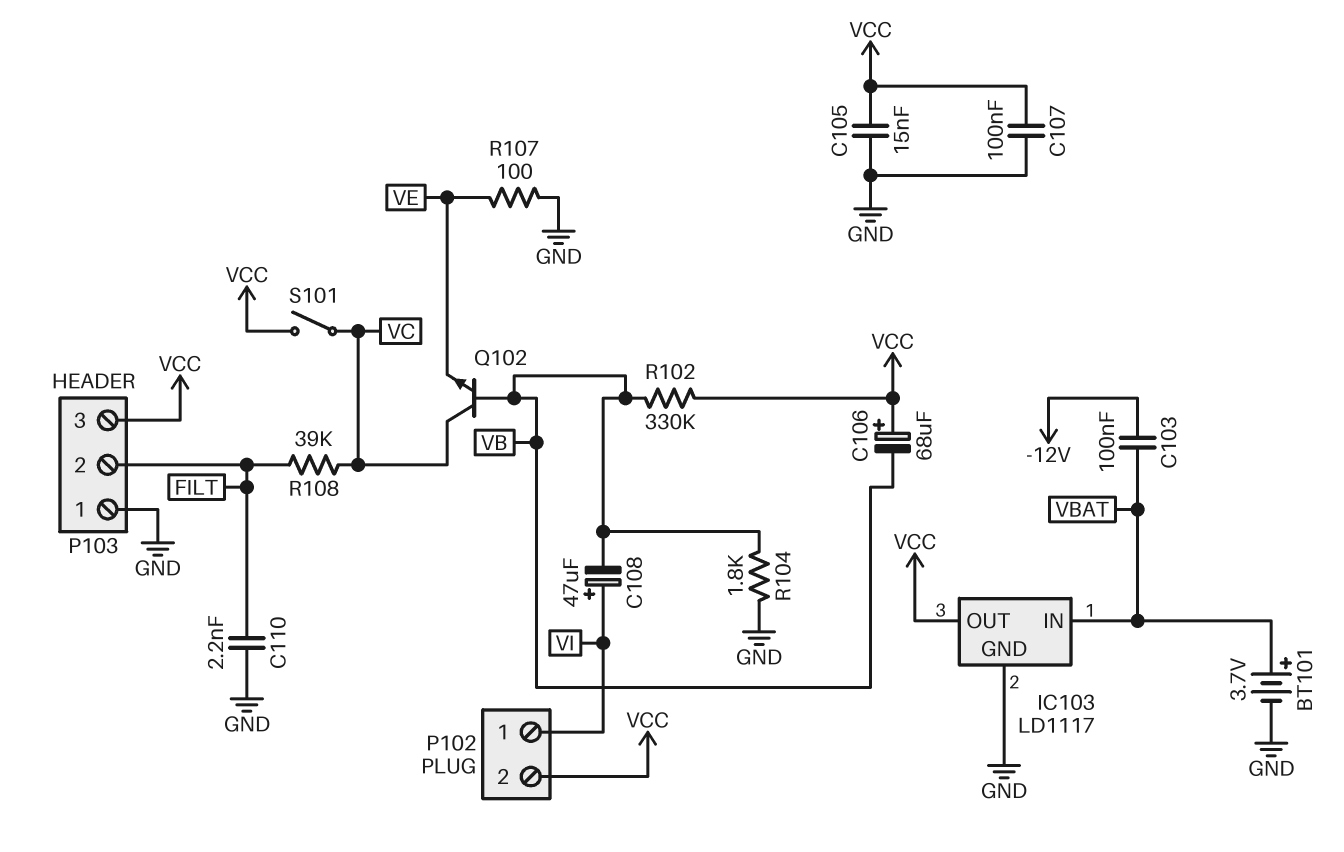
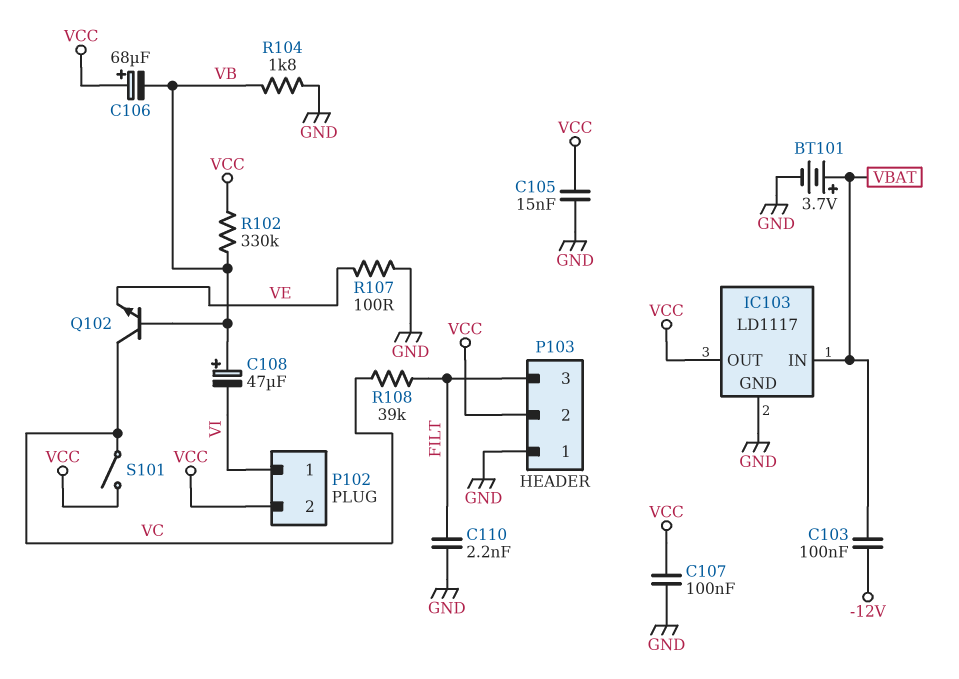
C108: 47uF (plus VI, minus VB) -> 47uF (plus VB, minus VI)
P103 pin 2: FILT -> VCC
P103 pin 3: VCC -> FILT

